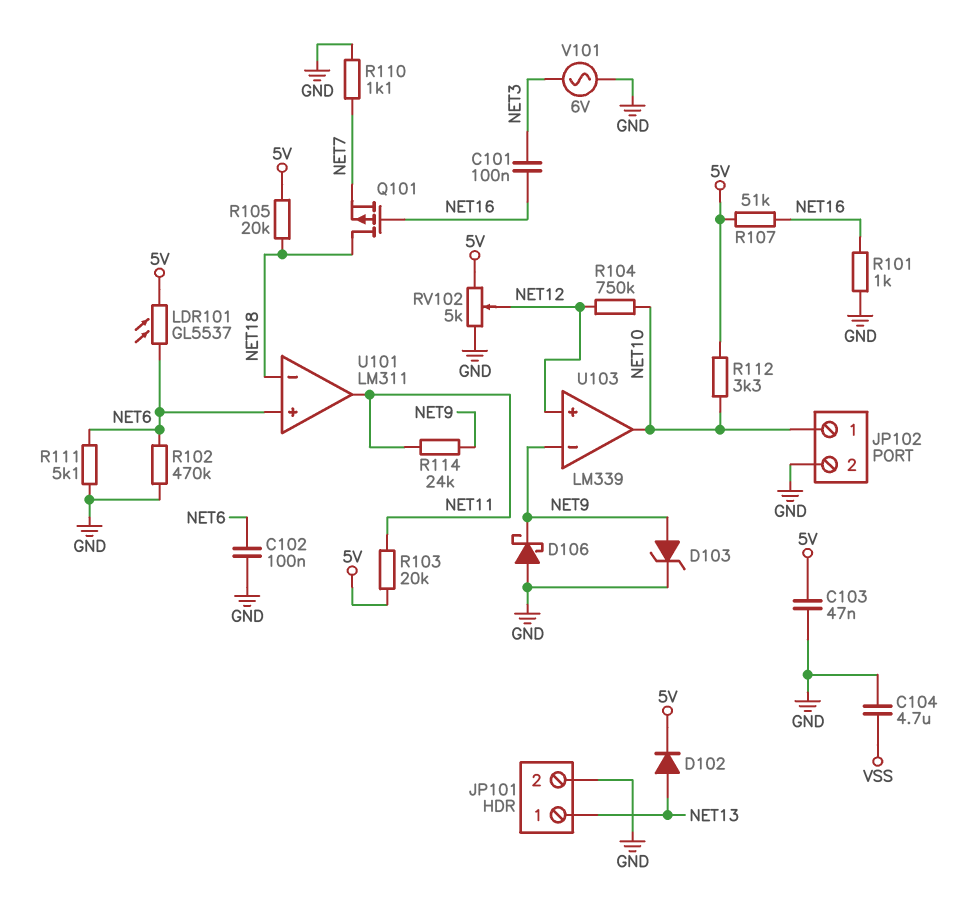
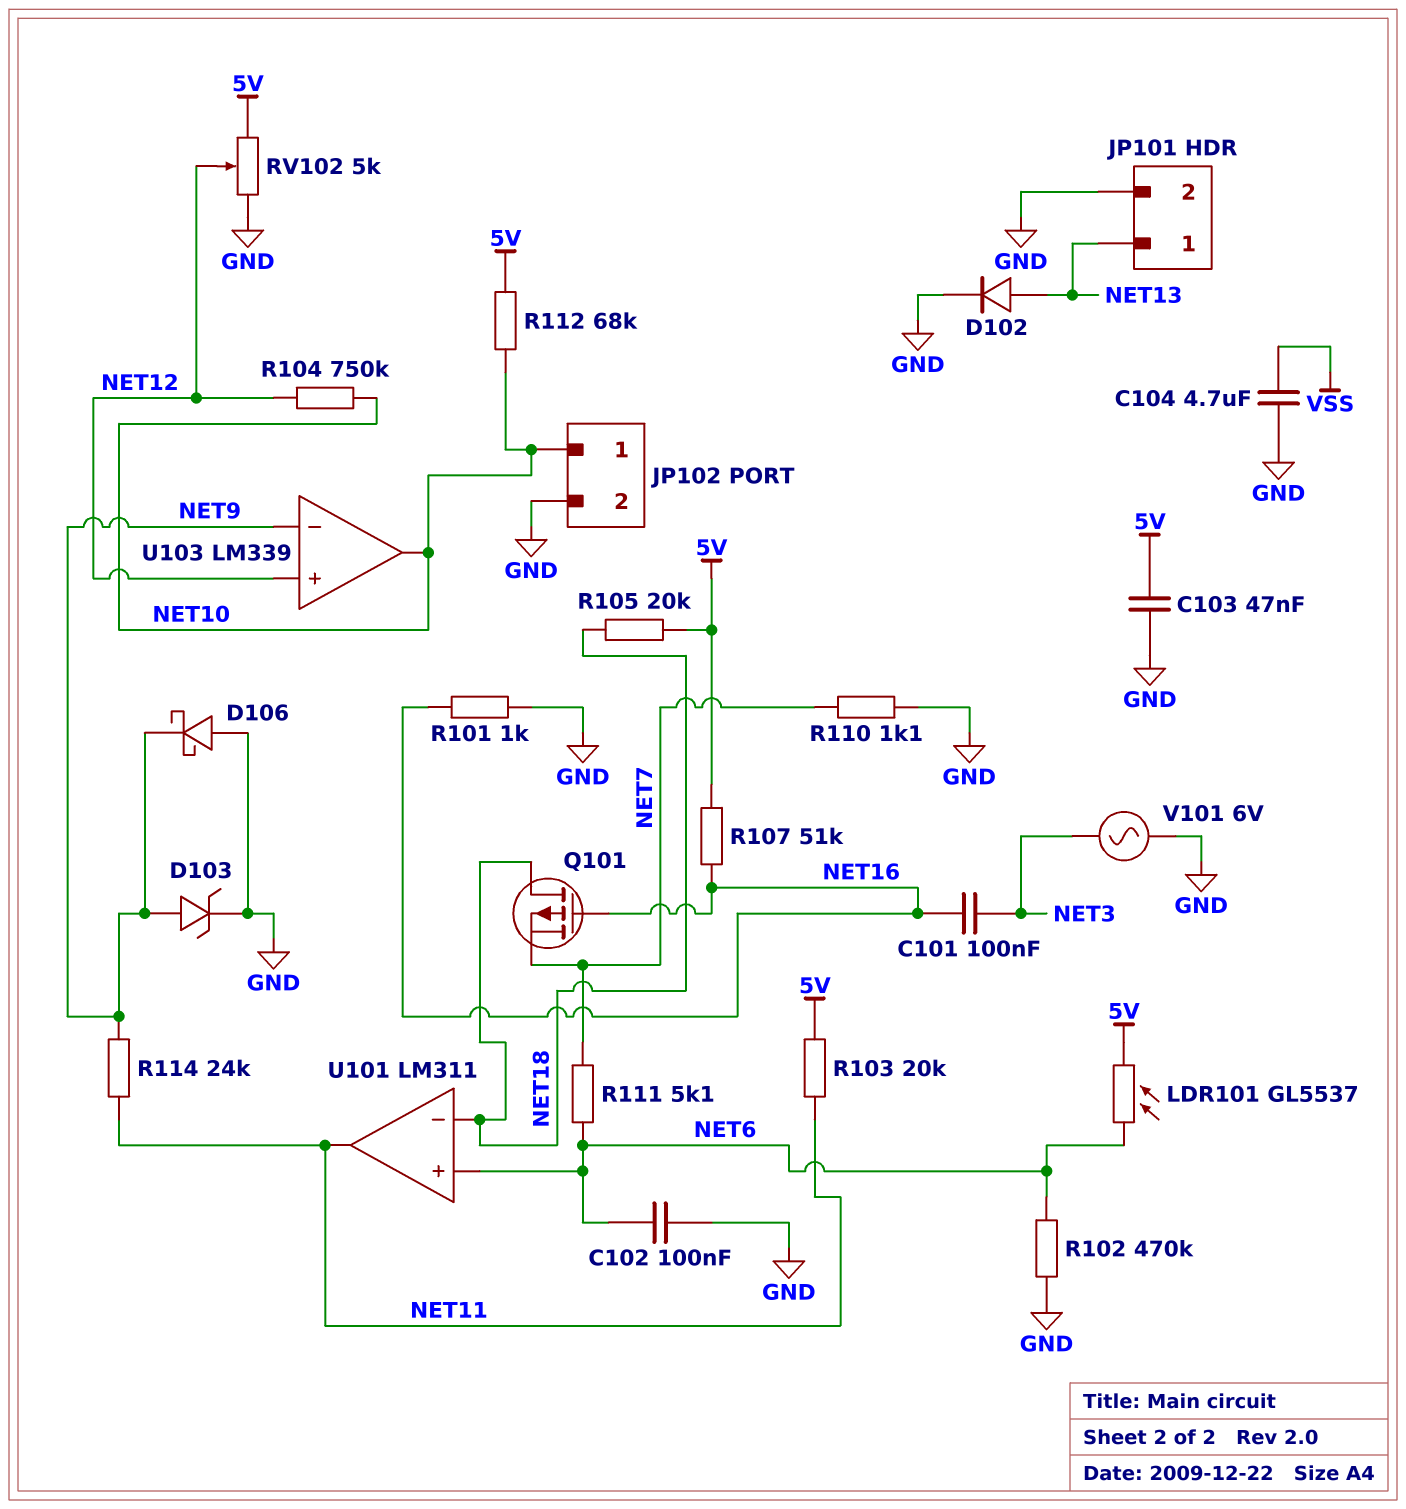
D102: diode (A NET13, K 5V) -> diode (A NET13, K GND)
R111: 5.1k (GND, NET6) -> 5.1k (NET6, NET7)
R112: 3.3k (5V, NET10) -> 68k (5V, NET10)

